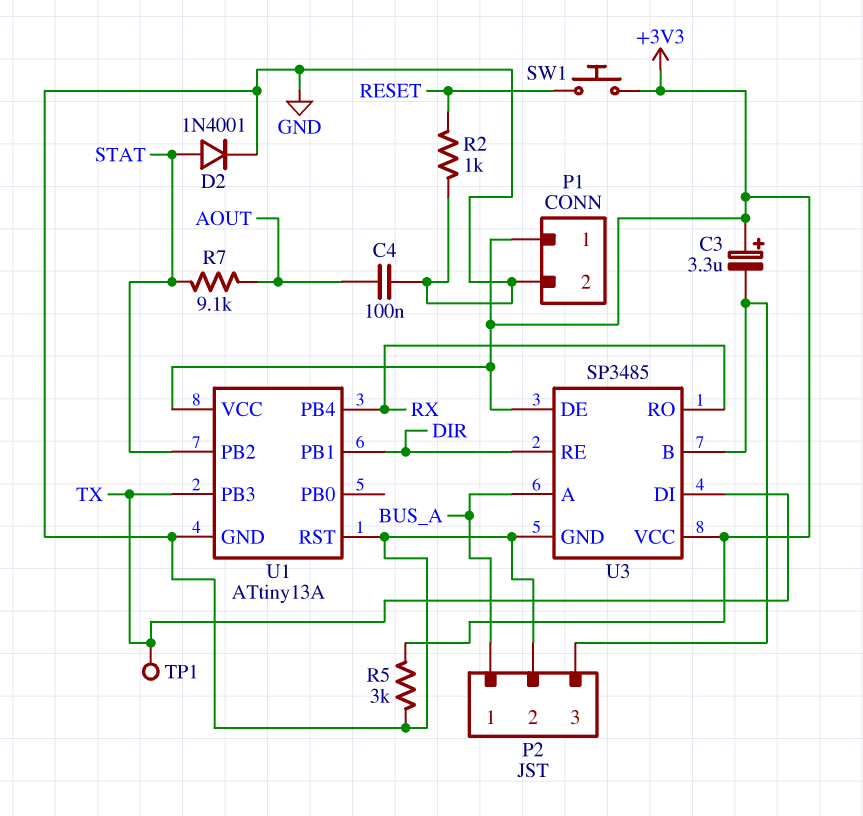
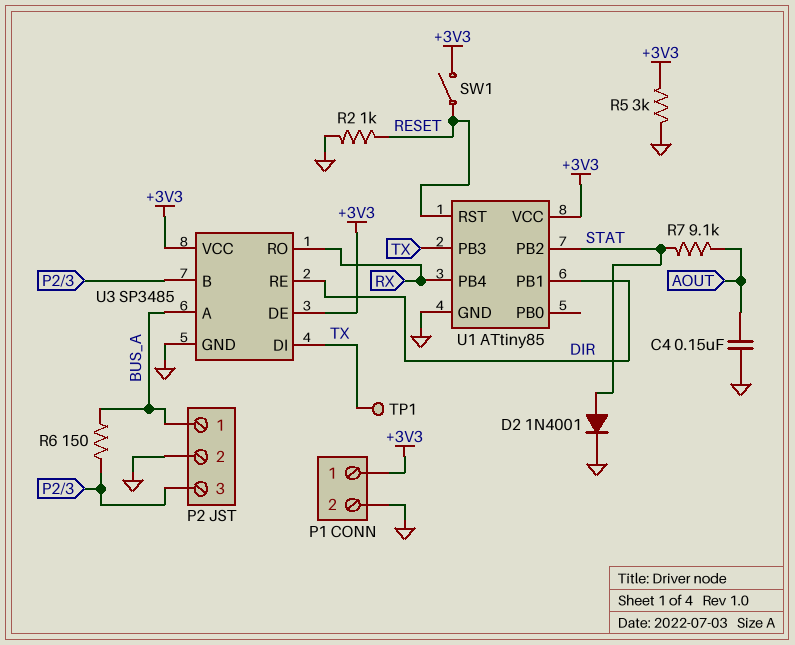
C3: 3.3uF (plus +3V3, minus P2/3) -> none
C4: 100nF (AOUT, GND) -> 150nF (AOUT, GND)
R6: none -> 150 (BUS_A, P2/3)
SW1: button (+3V3, RESET) -> switch (+3V3, RESET)
U1: ATtiny13A -> ATtiny85
U1 pin RST: GND -> RESET

